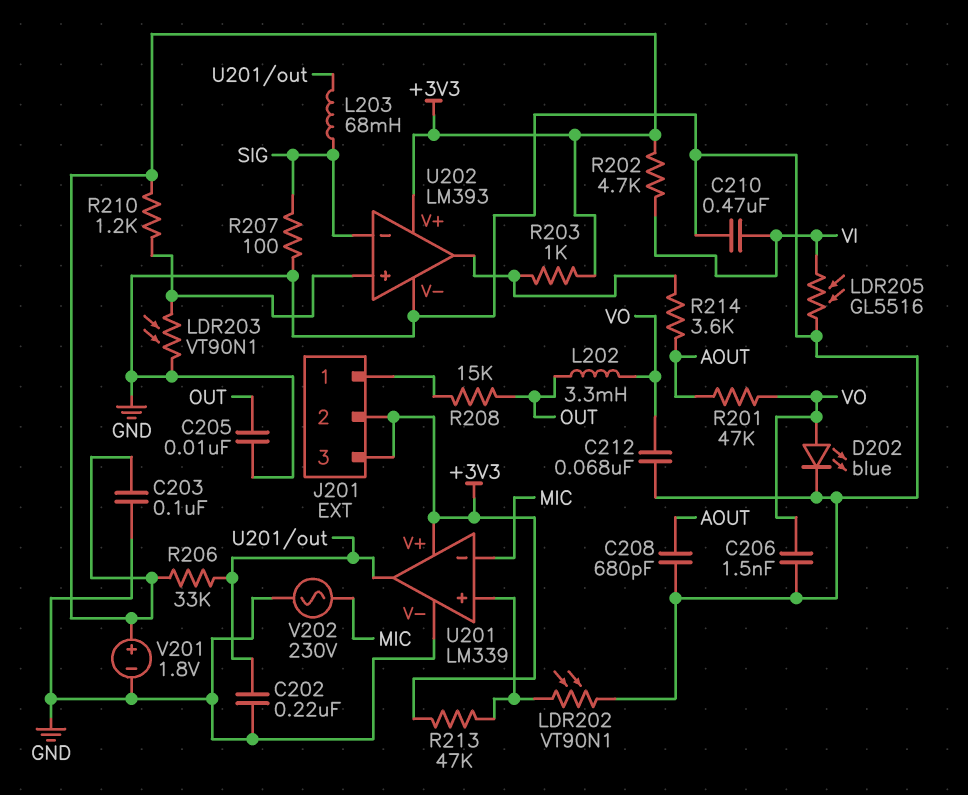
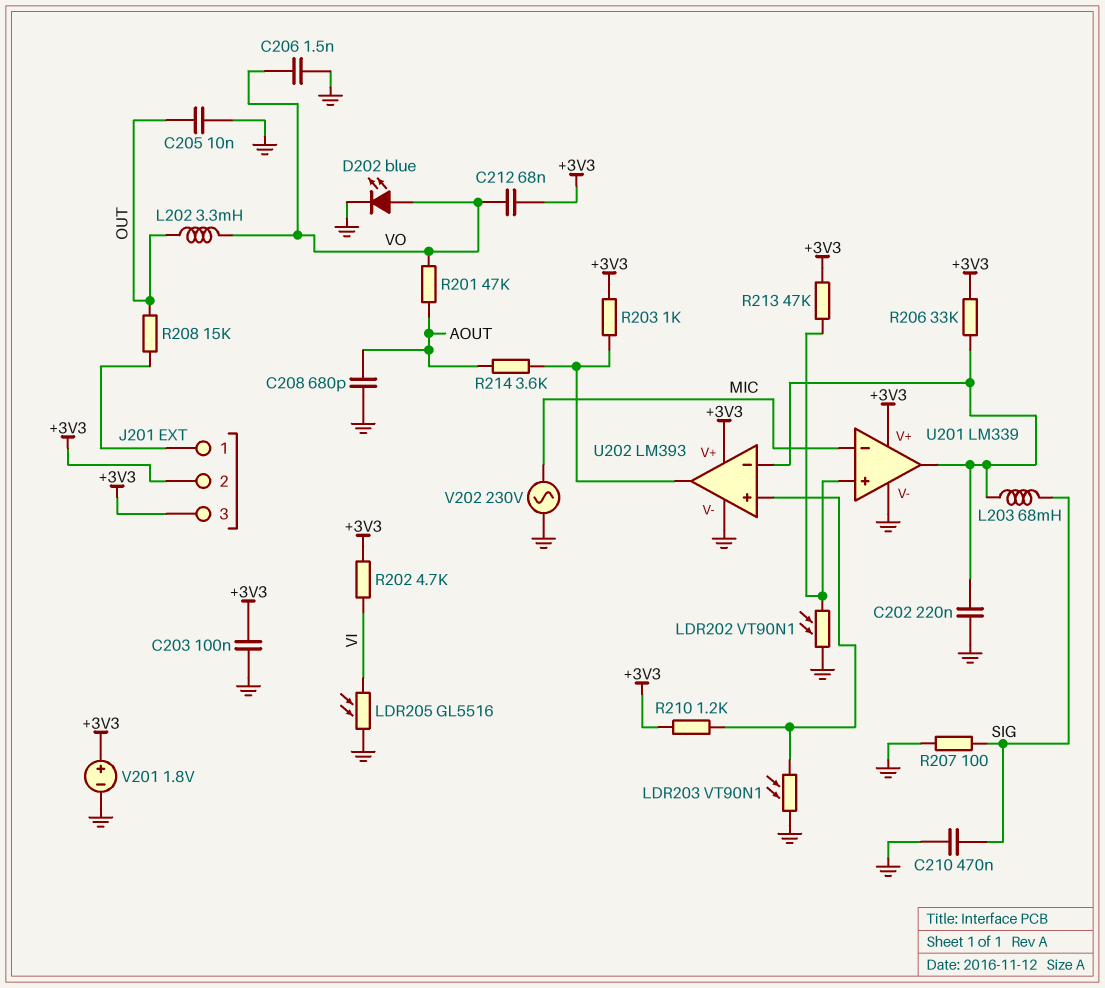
C210: 470nF (GND, VI) -> 470nF (GND, SIG)
C212: 68nF (GND, VO) -> 68nF (+3V3, VO)
U202 pin in-: SIG -> U201/out

